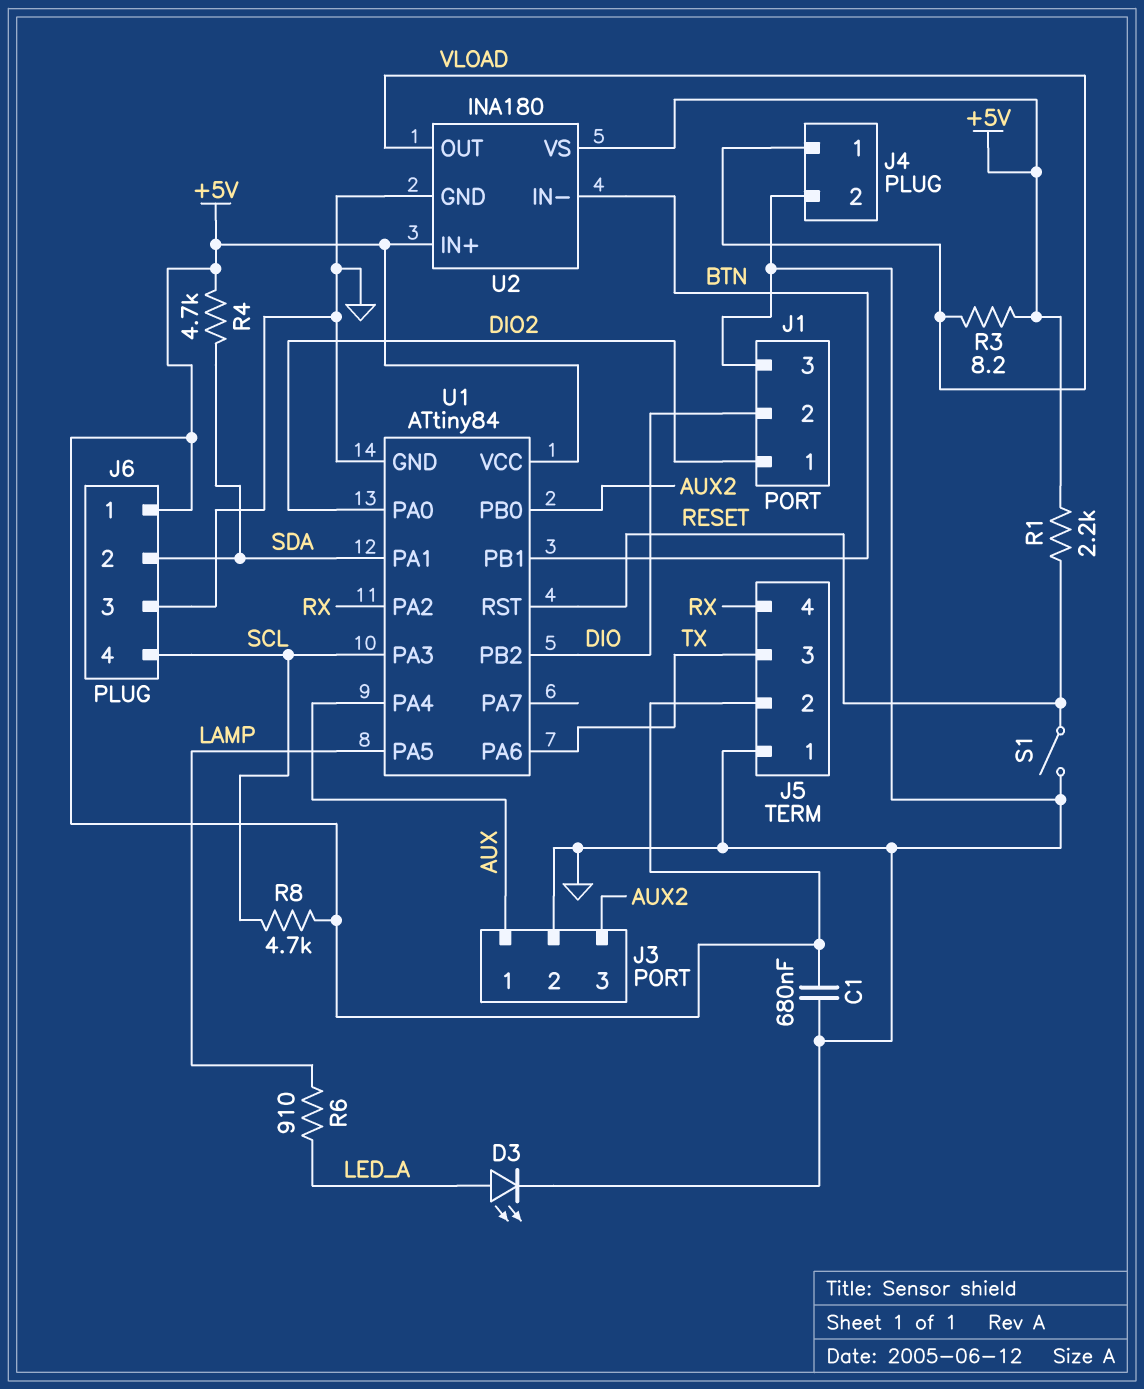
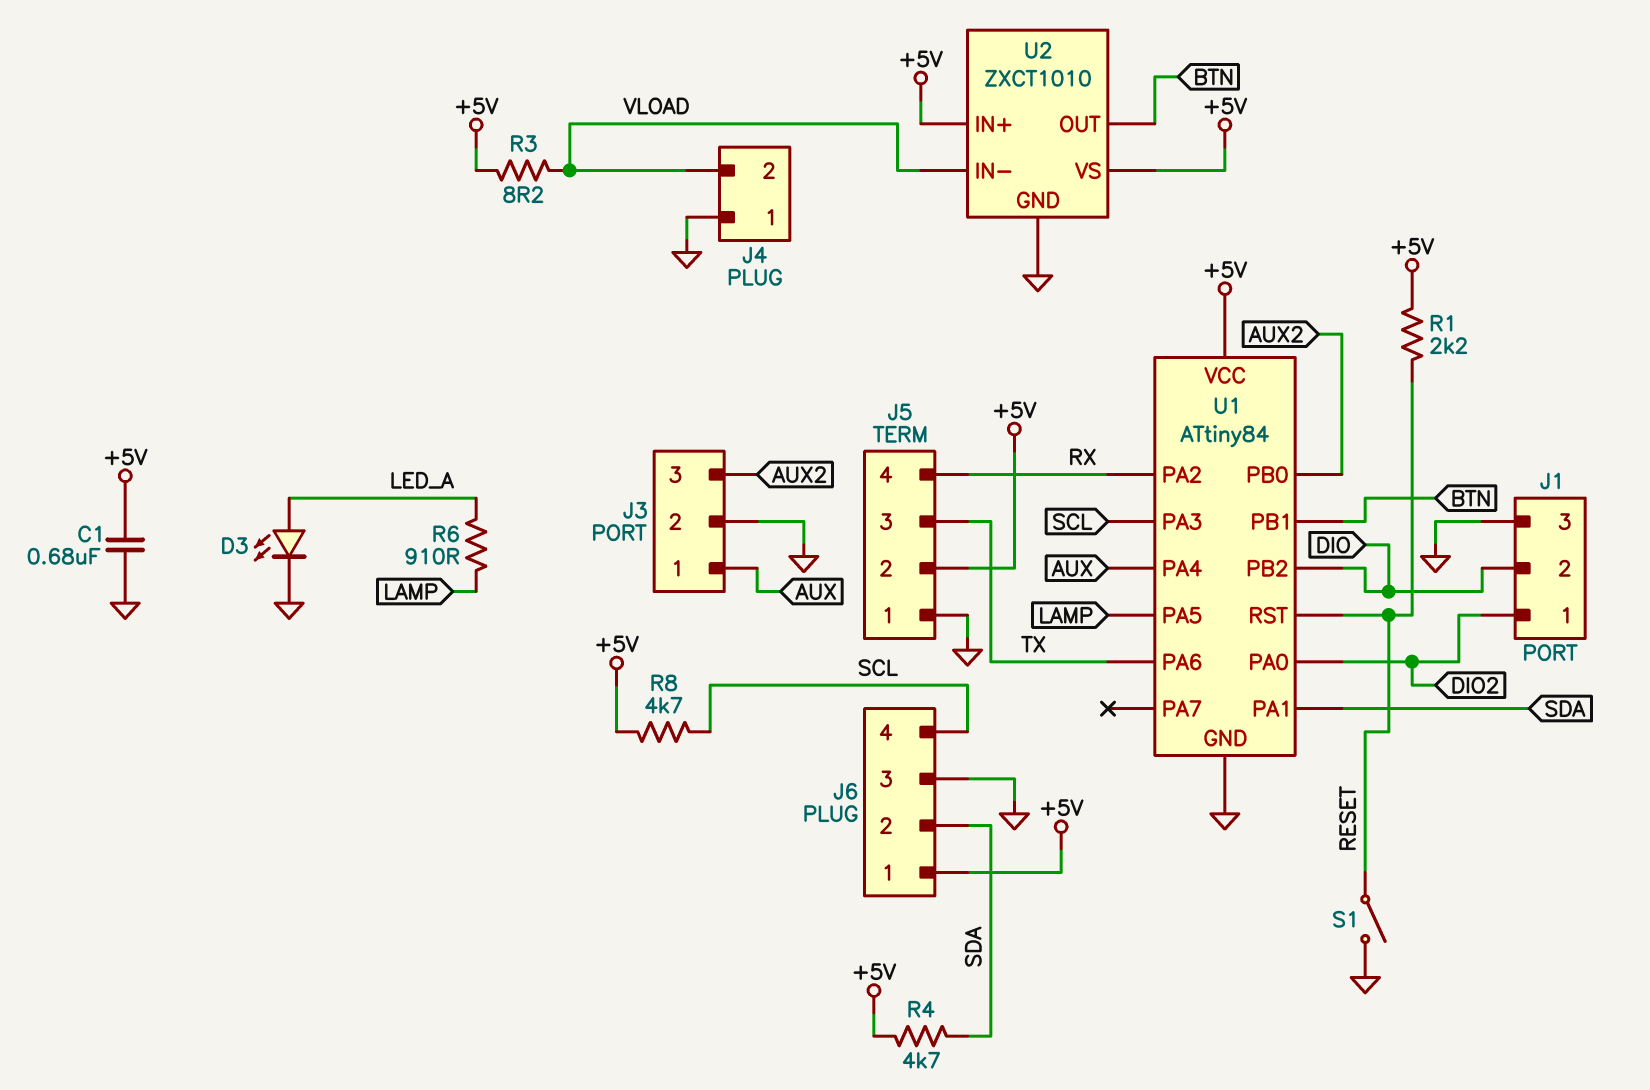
J4 pin 1: VLOAD -> GND
J4 pin 2: GND -> VLOAD
U2: INA180 -> ZXCT1010
U2 pin IN-: BTN -> VLOAD
U2 pin OUT: VLOAD -> BTN

